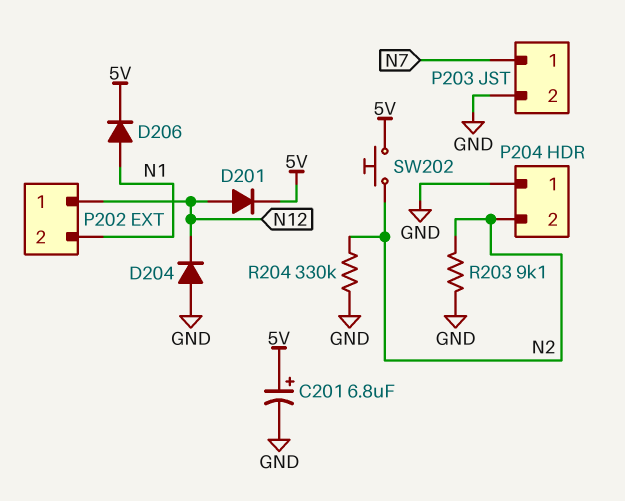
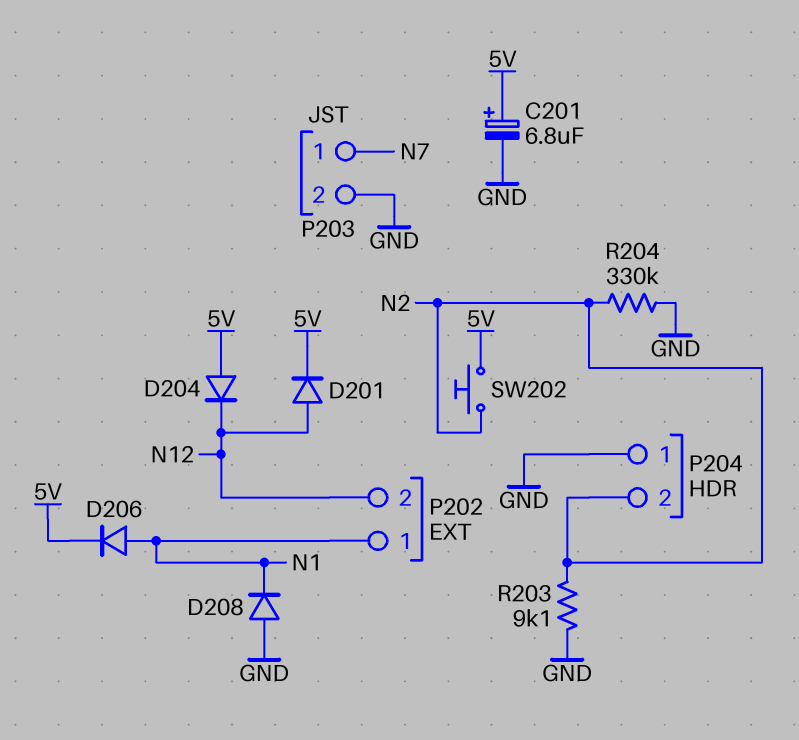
D204: diode (A GND, K N12) -> diode (A 5V, K N12)
D208: none -> diode (A GND, K N1)
P202 pin 1: N12 -> N1
P202 pin 2: N1 -> N12

